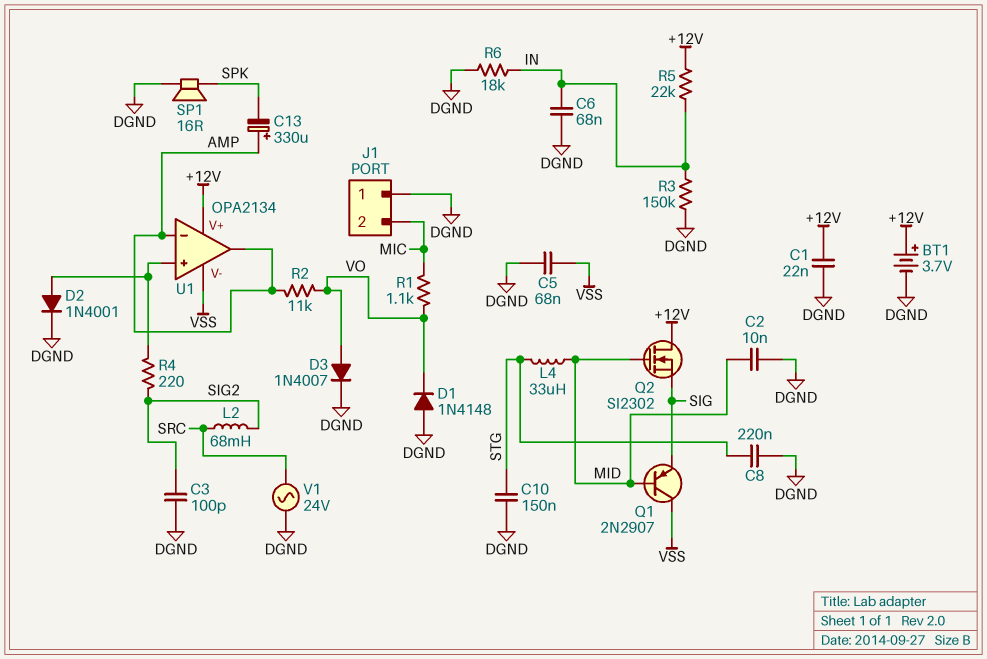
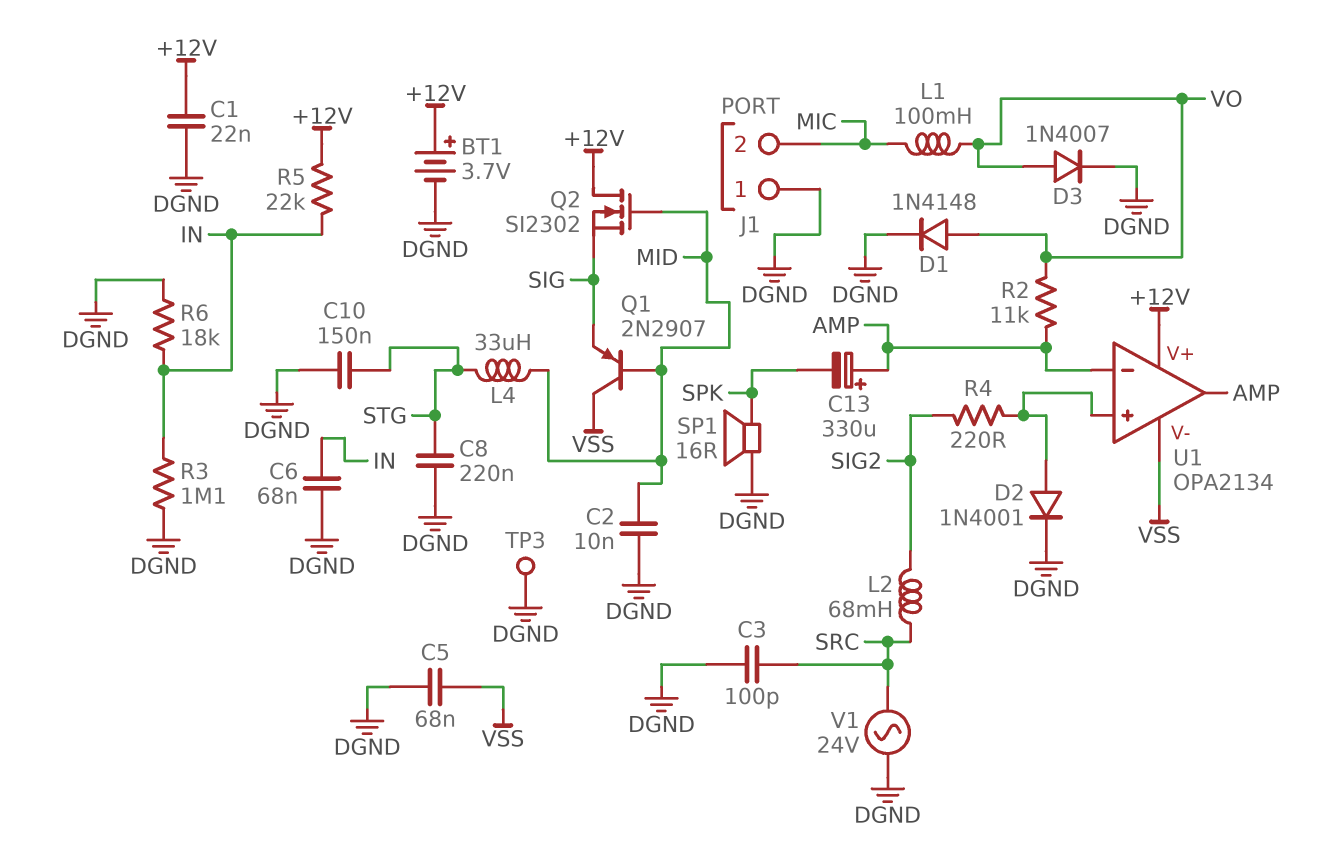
C3: 100pF (DGND, SIG2) -> 100pF (DGND, SRC)
D1: diode 1N4148 (A DGND, K VO) -> diode 1N4148 (A VO, K DGND)
L1: none -> 100mH (MIC, VO)
R1: 1.1k (MIC, VO) -> none
R3: 150k (DGND, IN) -> 1.1M (DGND, IN)
TP3: none -> test point (DGND)

